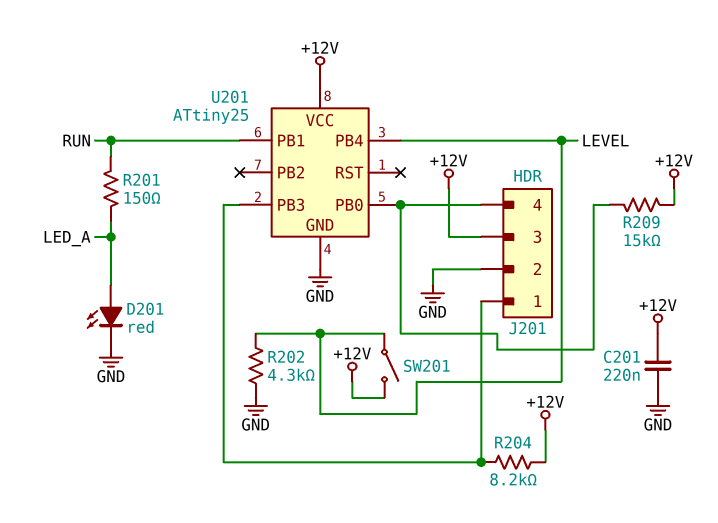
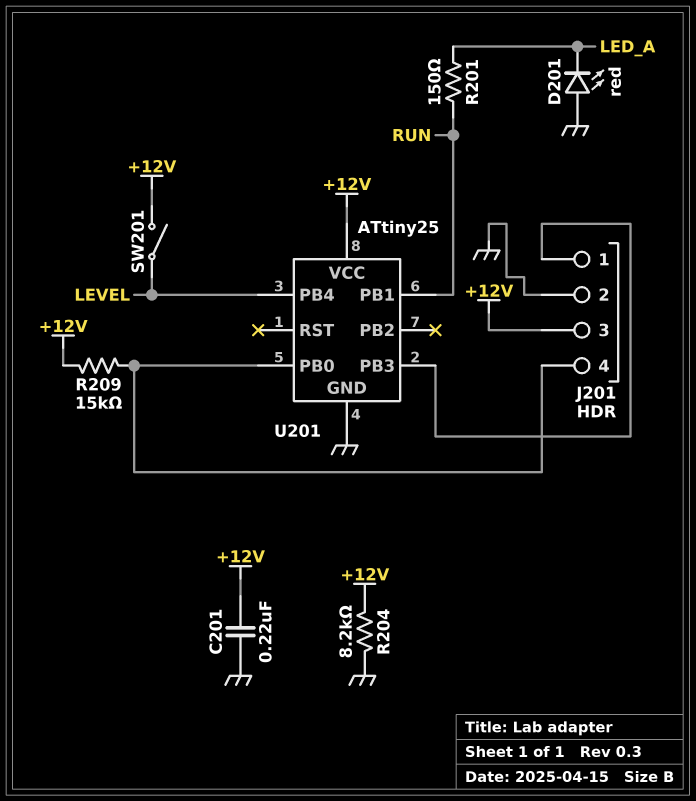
D201: LED red (A LED_A, K GND) -> LED red (A GND, K LED_A)
R202: 4.3k (GND, LEVEL) -> none
R204: 8.2k (+12V, J201/1) -> 8.2k (+12V, GND)

